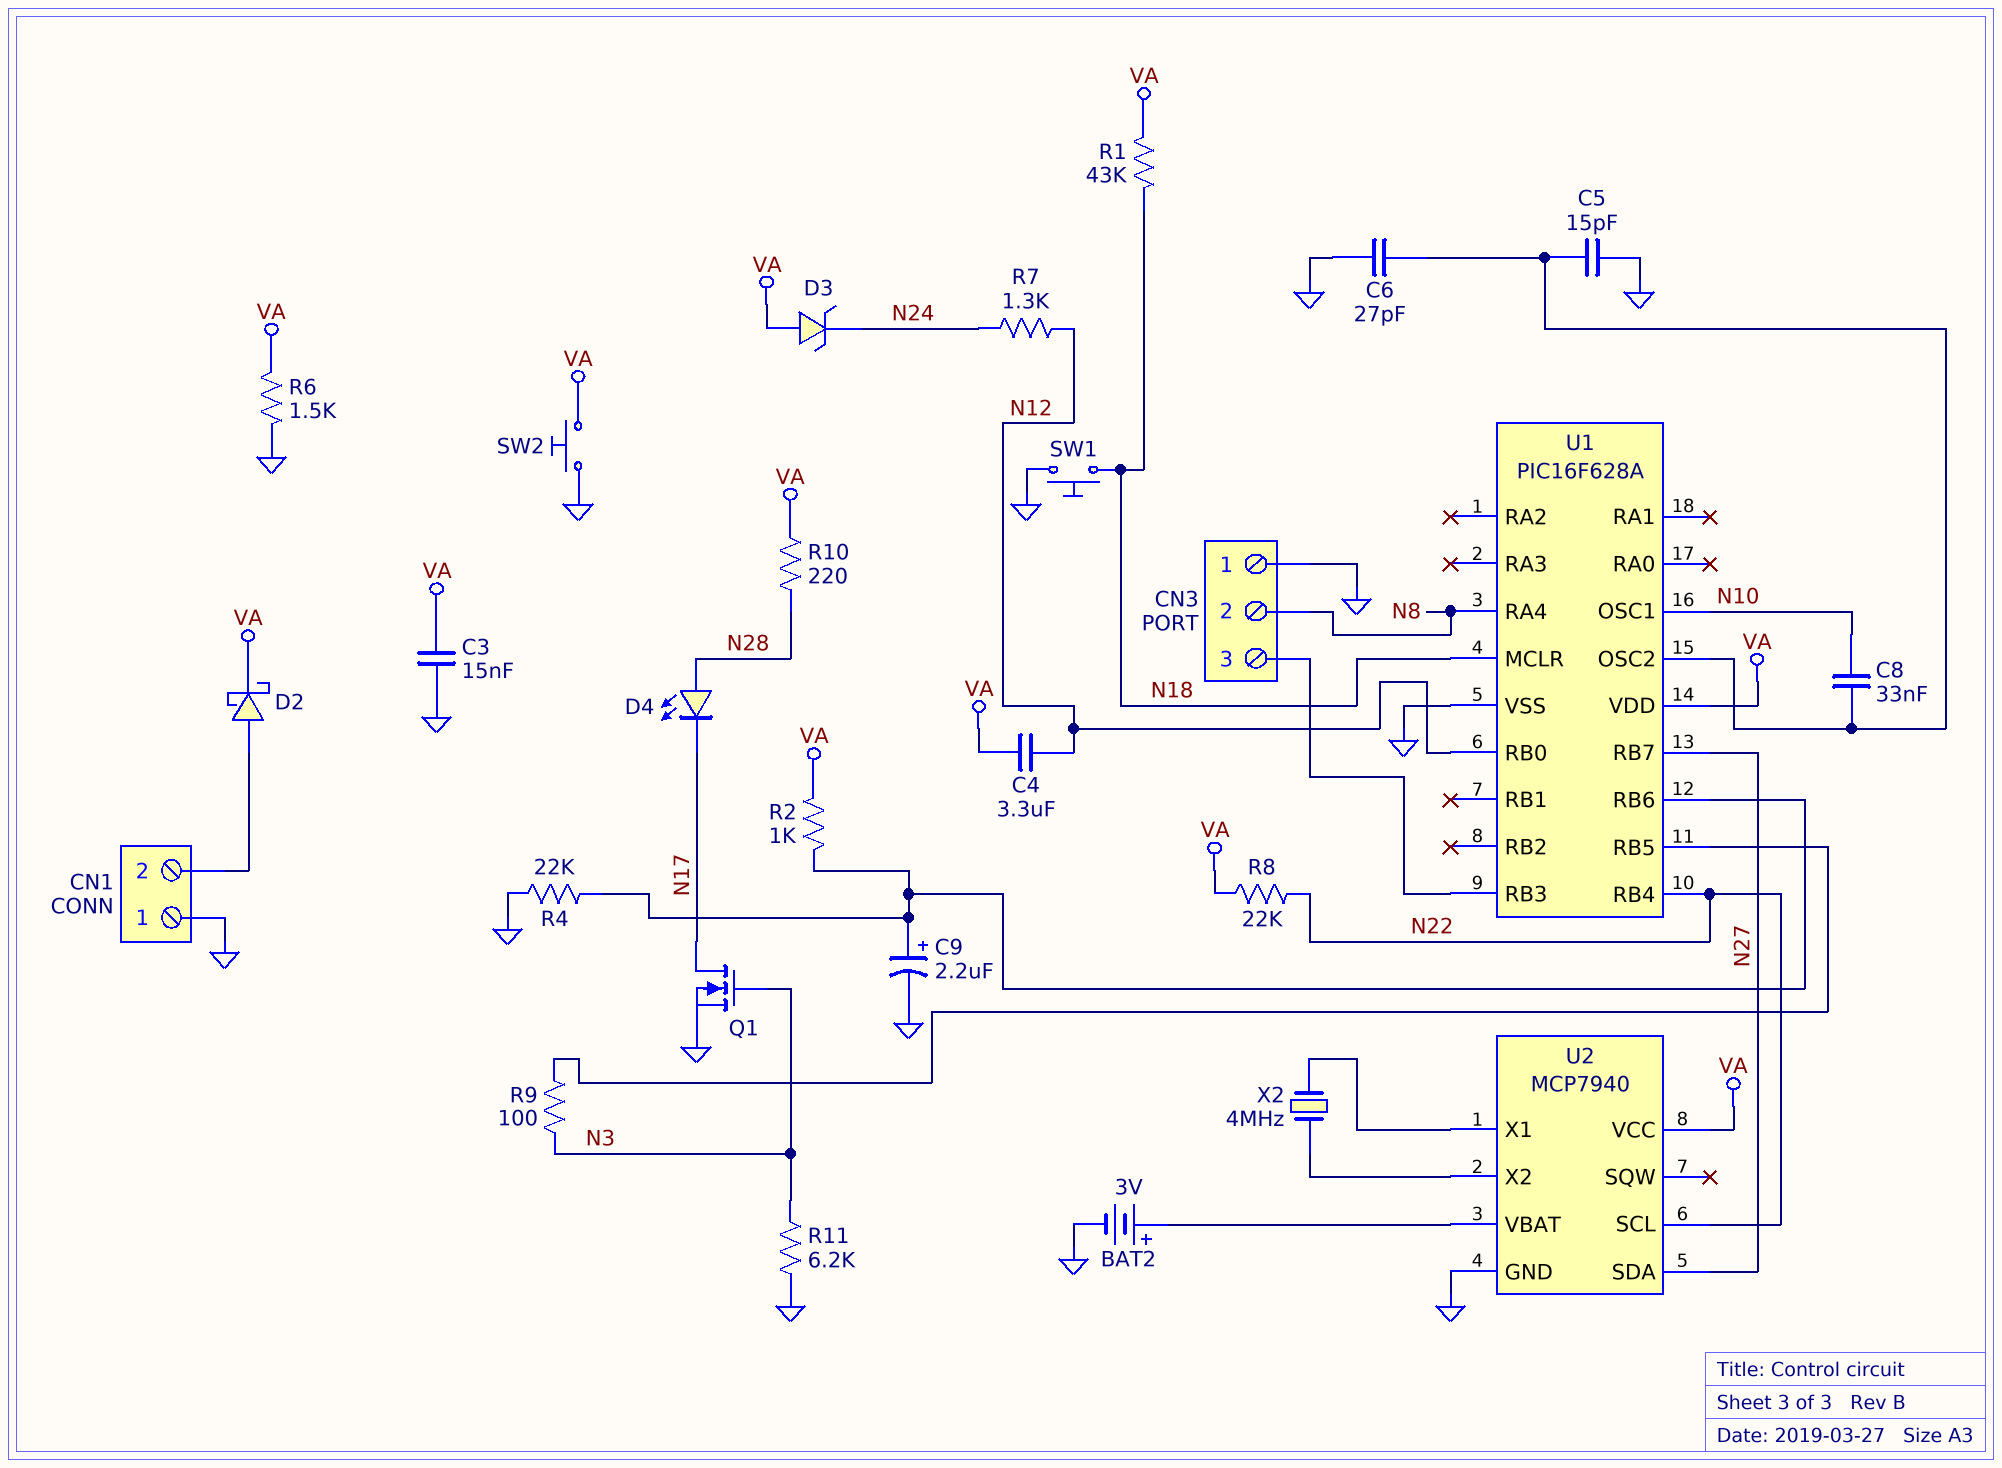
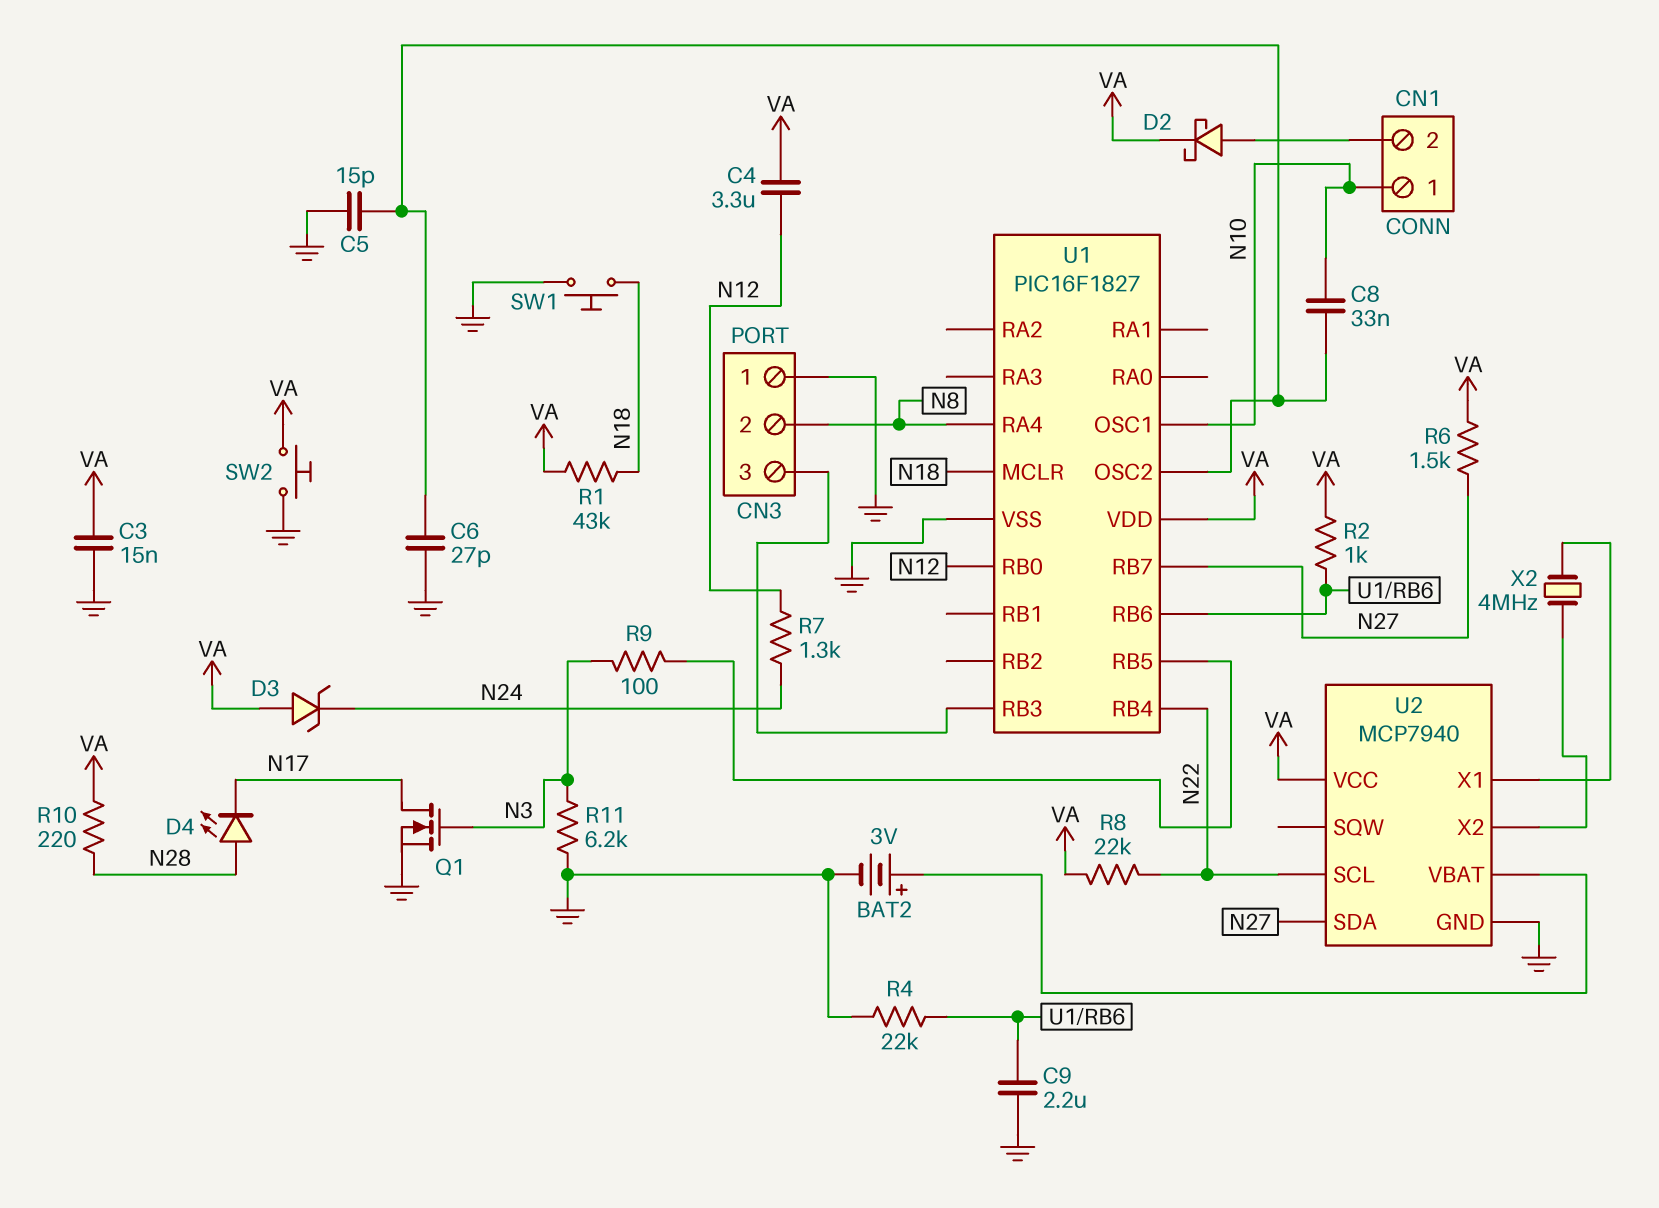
C9: 2.2uF (plus U1/RB6, minus GND) -> 2.2uF (GND, U1/RB6)
CN1 pin 1: GND -> N10
R6: 1.5k (GND, VA) -> 1.5k (N27, VA)
U1: PIC16F628A -> PIC16F1827

